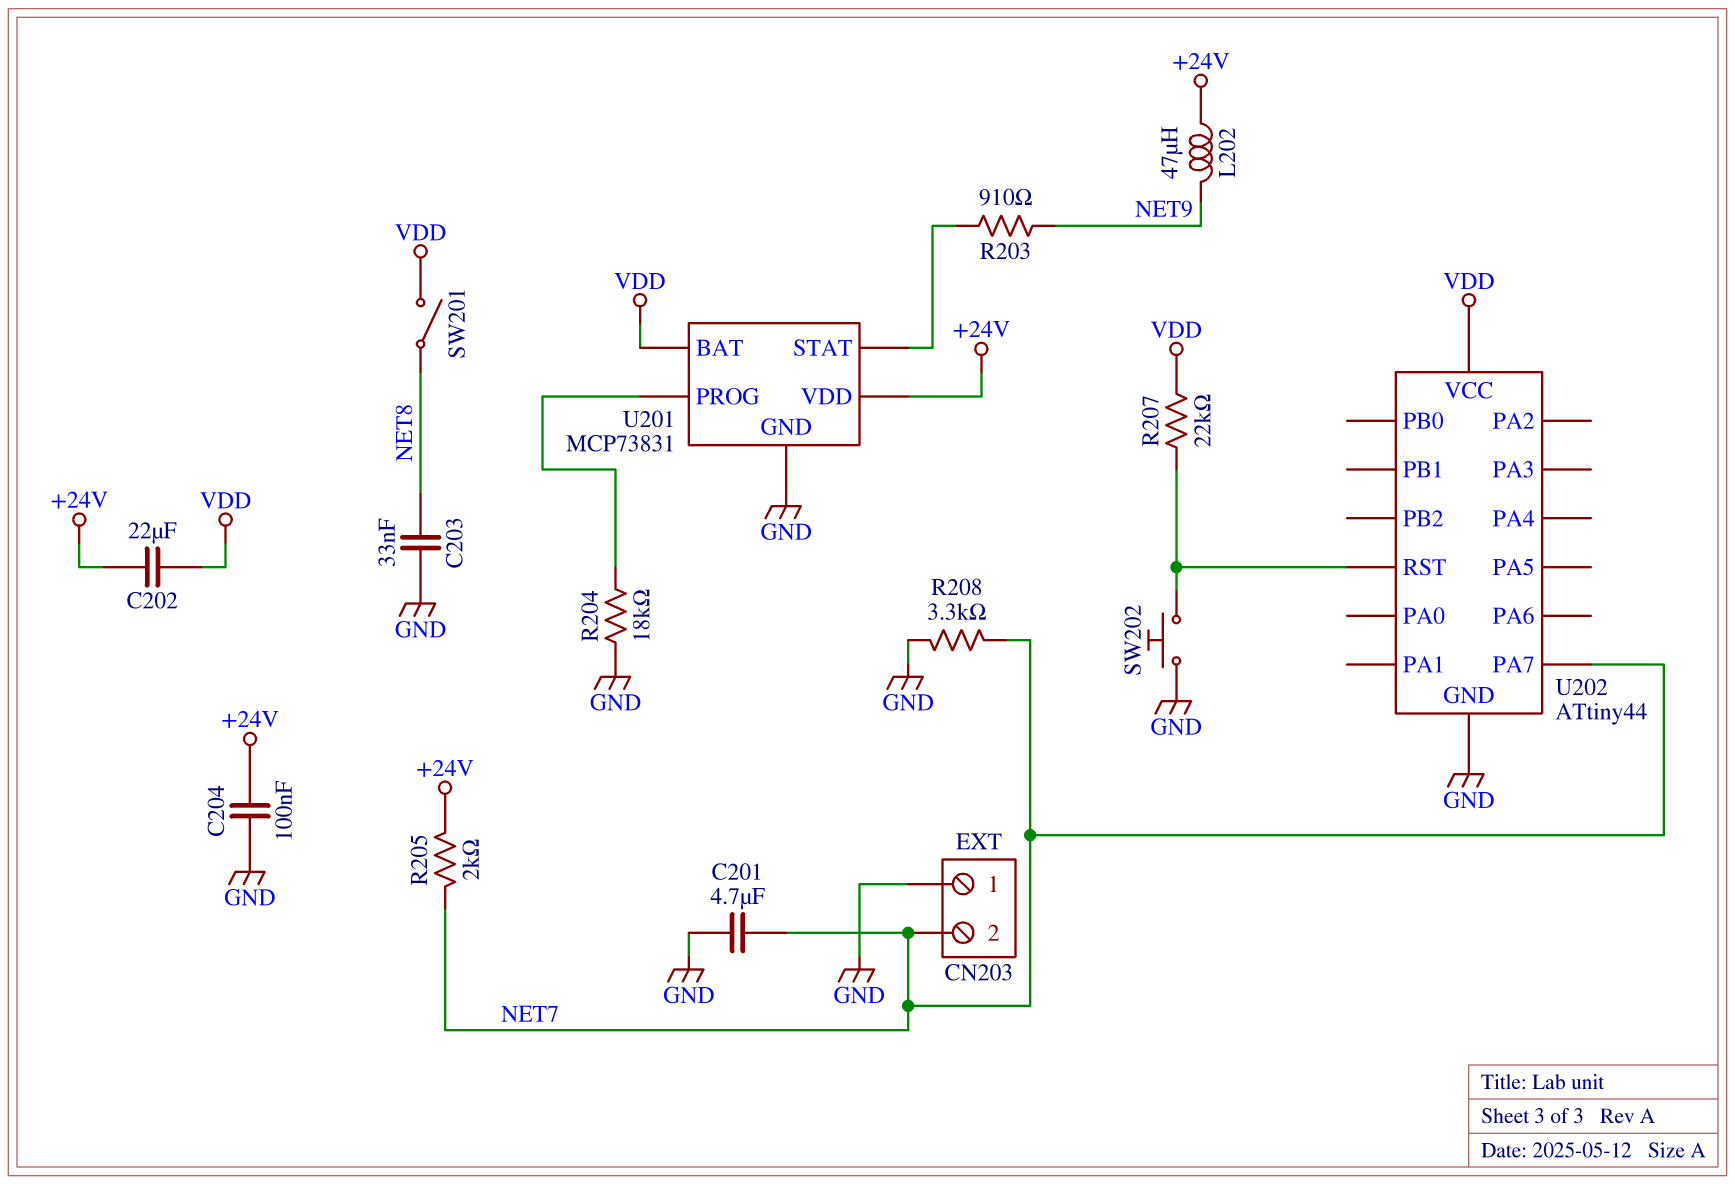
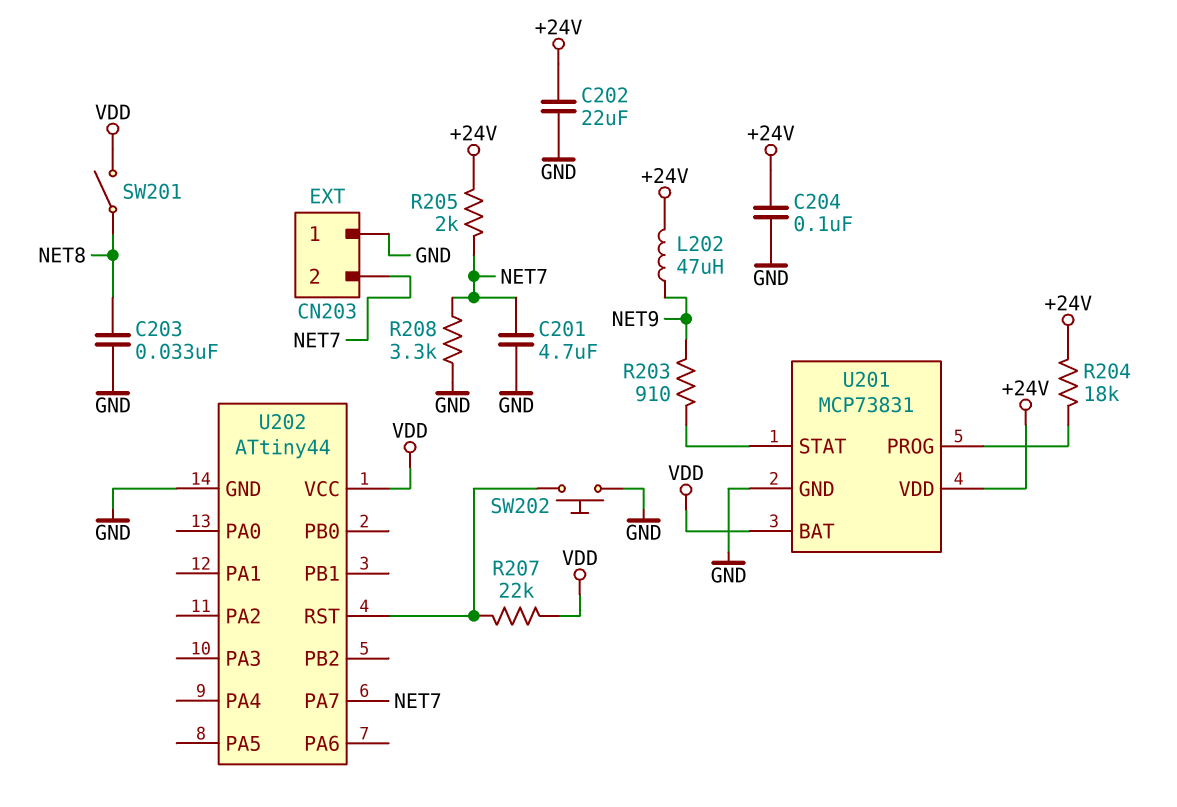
C202: 22uF (+24V, VDD) -> 22uF (+24V, GND)
R204: 18k (GND, U201/PROG) -> 18k (+24V, U201/PROG)

